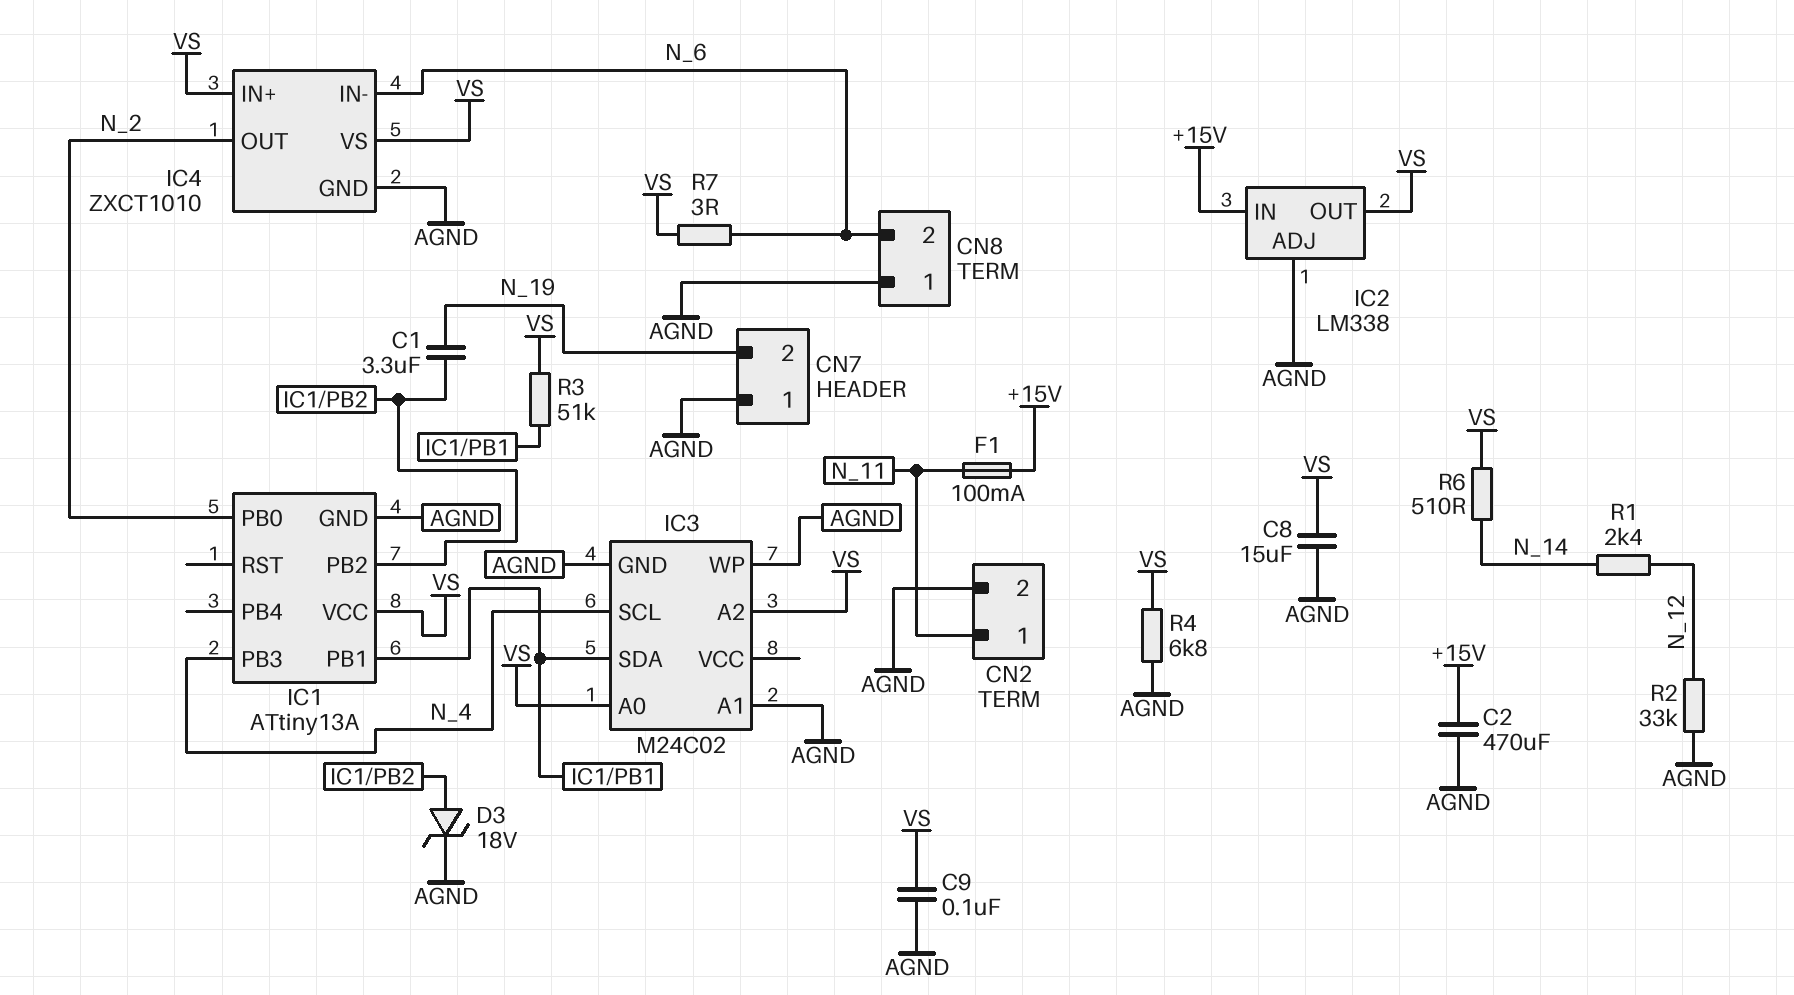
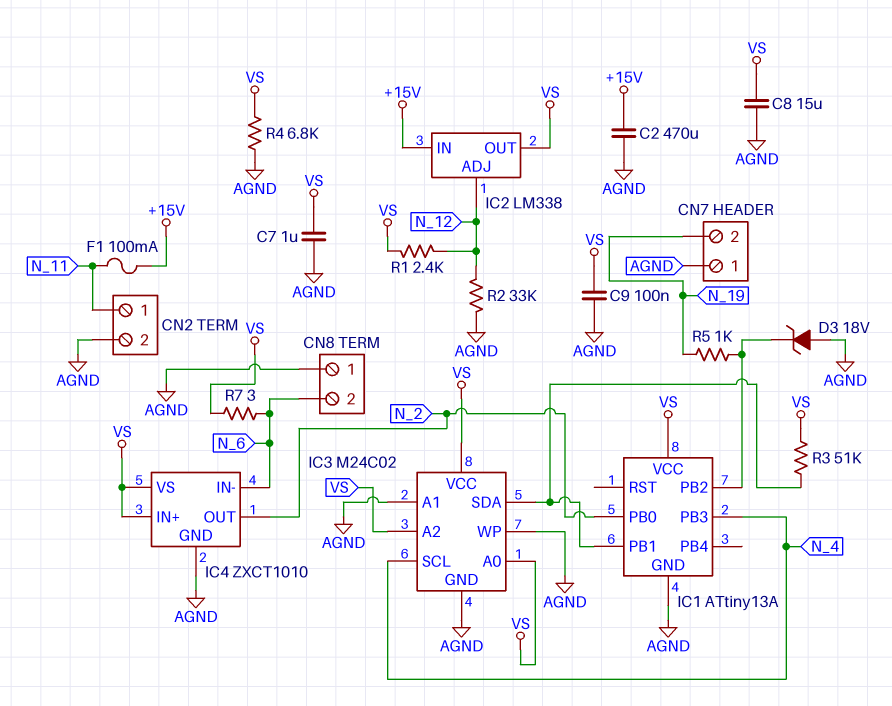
C1: 3.3uF (IC1/PB2, N_19) -> none
C7: none -> 1uF (AGND, VS)
D3: zener 18V (A IC1/PB2, K AGND) -> zener 18V (A AGND, K IC1/PB2)
IC2 pin ADJ: AGND -> N_12
IC3 pin VCC: none -> VS
R1: 2.4k (N_12, N_14) -> 2.4k (N_12, VS)
R5: none -> 1k (IC1/PB2, N_19)
R6: 510 (N_14, VS) -> none

